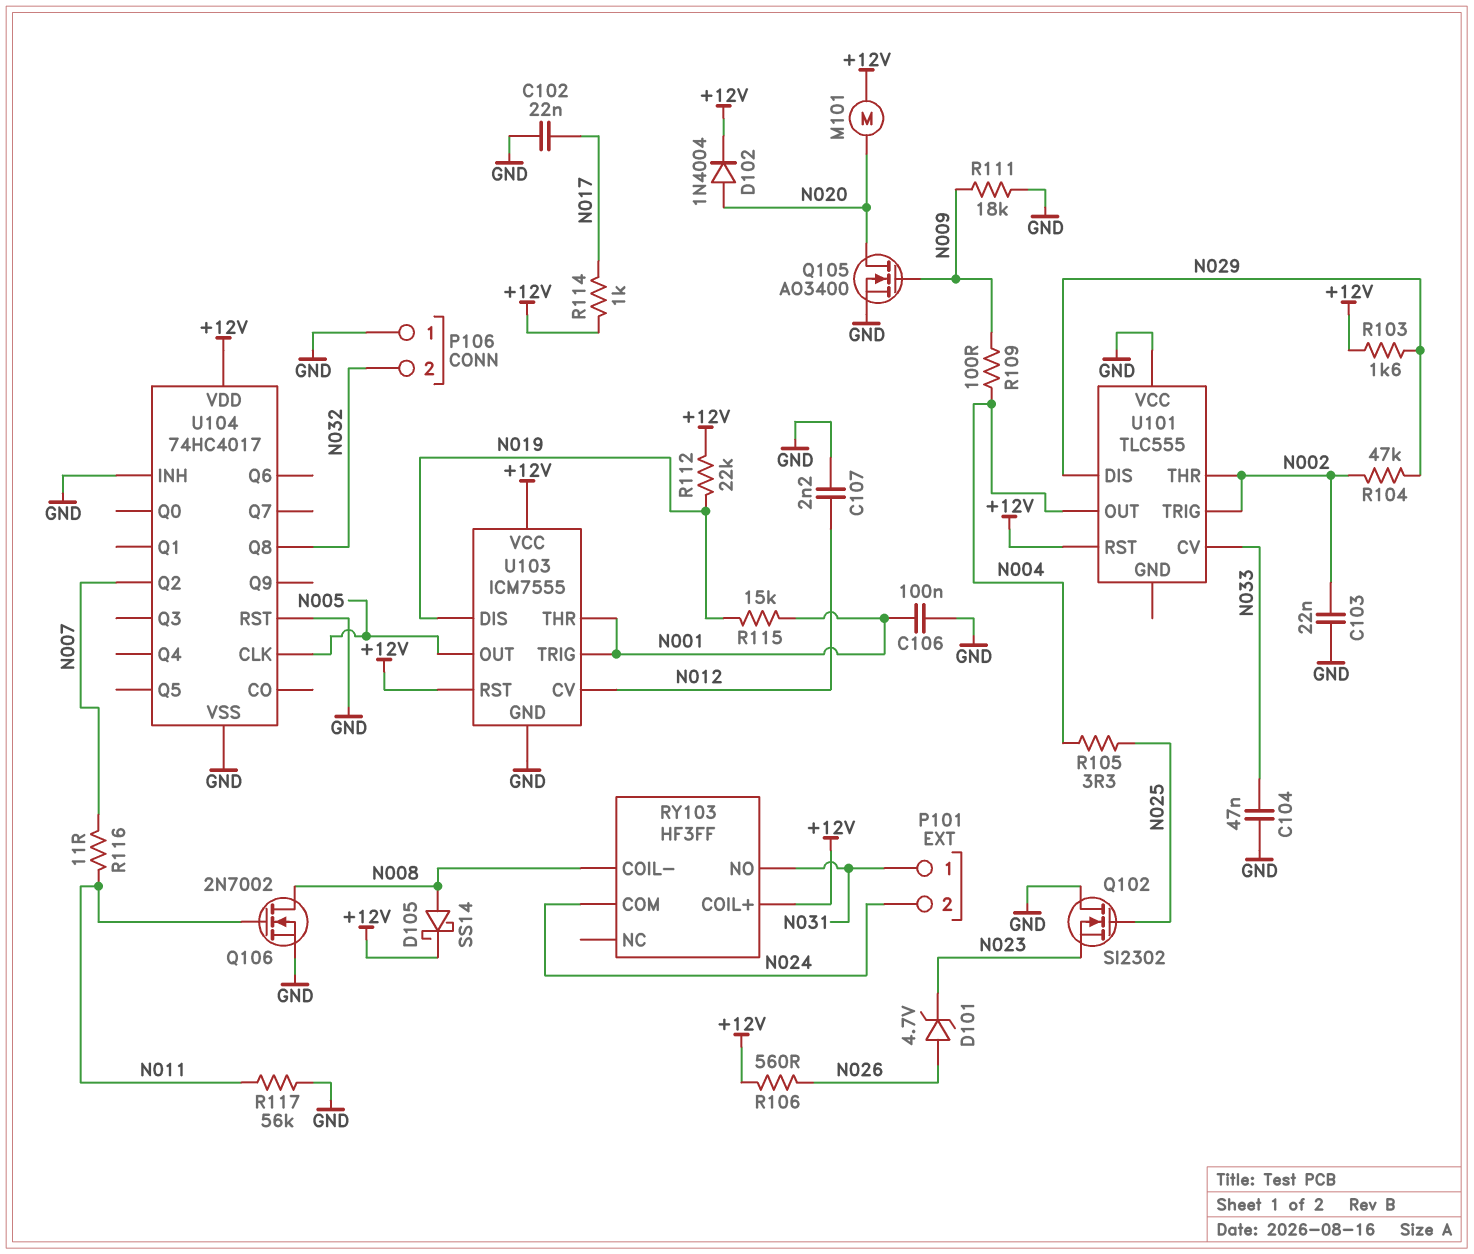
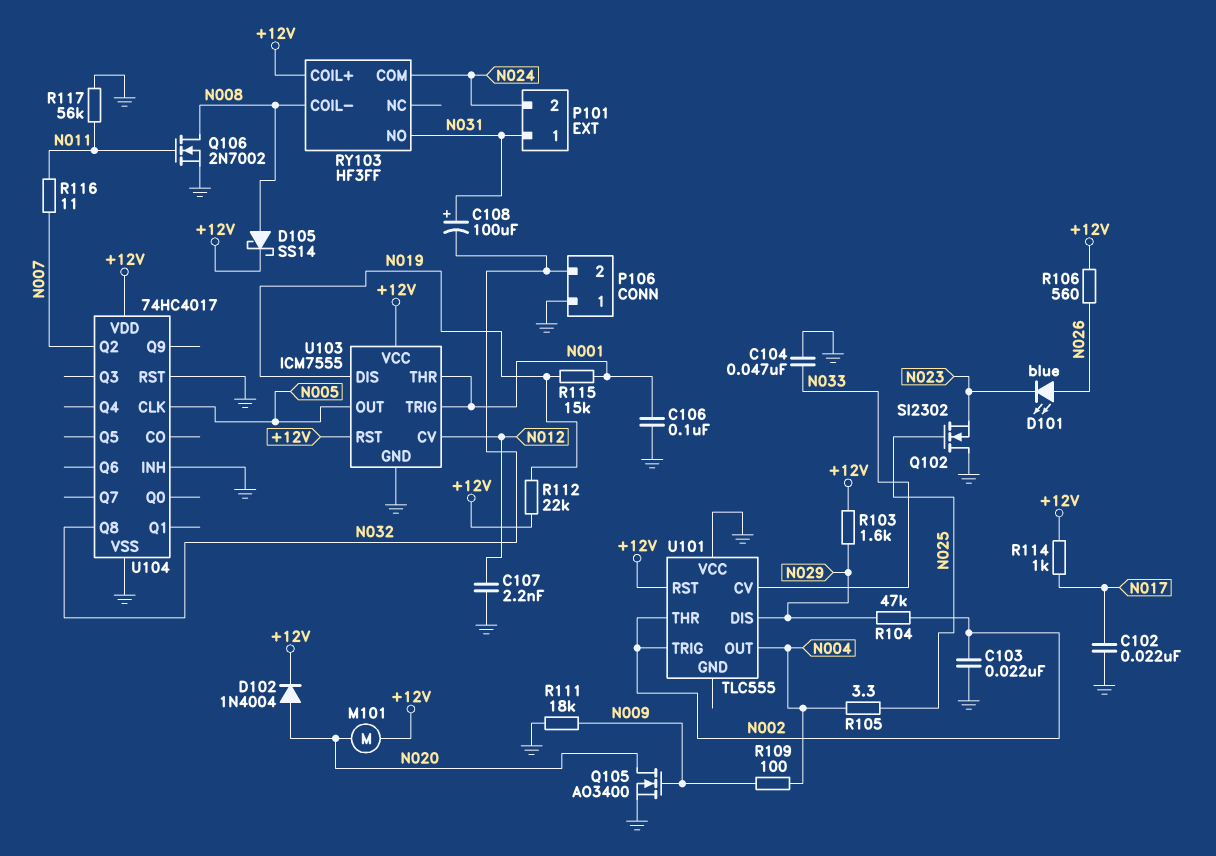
C108: none -> 100uF (plus N031, minus N032)
D101: zener 4.7V (A N026, K N023) -> LED blue (A N026, K N023)

